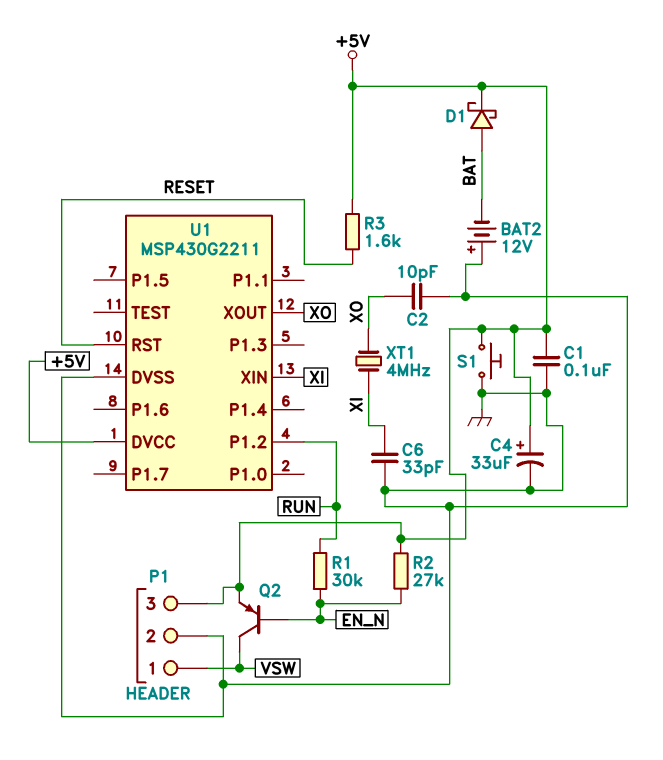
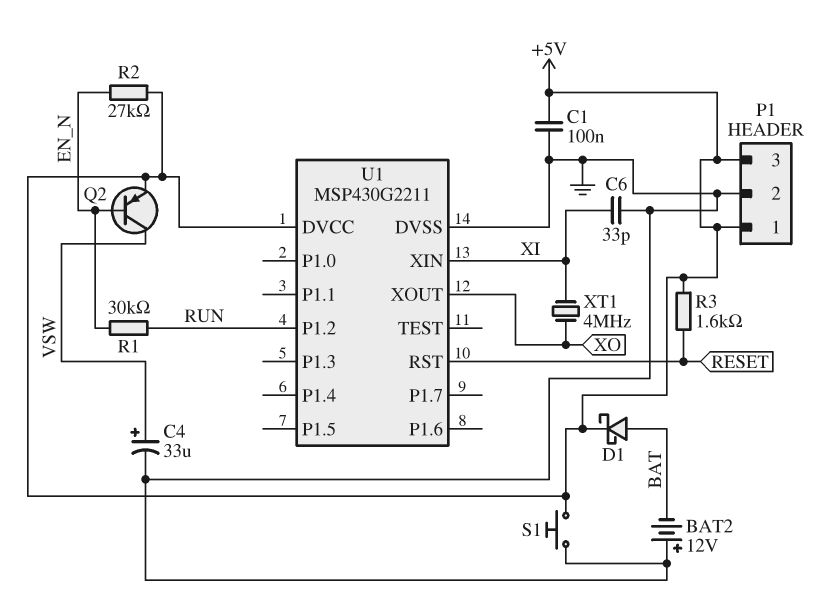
C2: 10pF (GND, XO) -> none
C4: 33uF (plus +5V, minus GND) -> 33uF (plus VSW, minus GND)
P1 pin 1: VSW -> +5V

